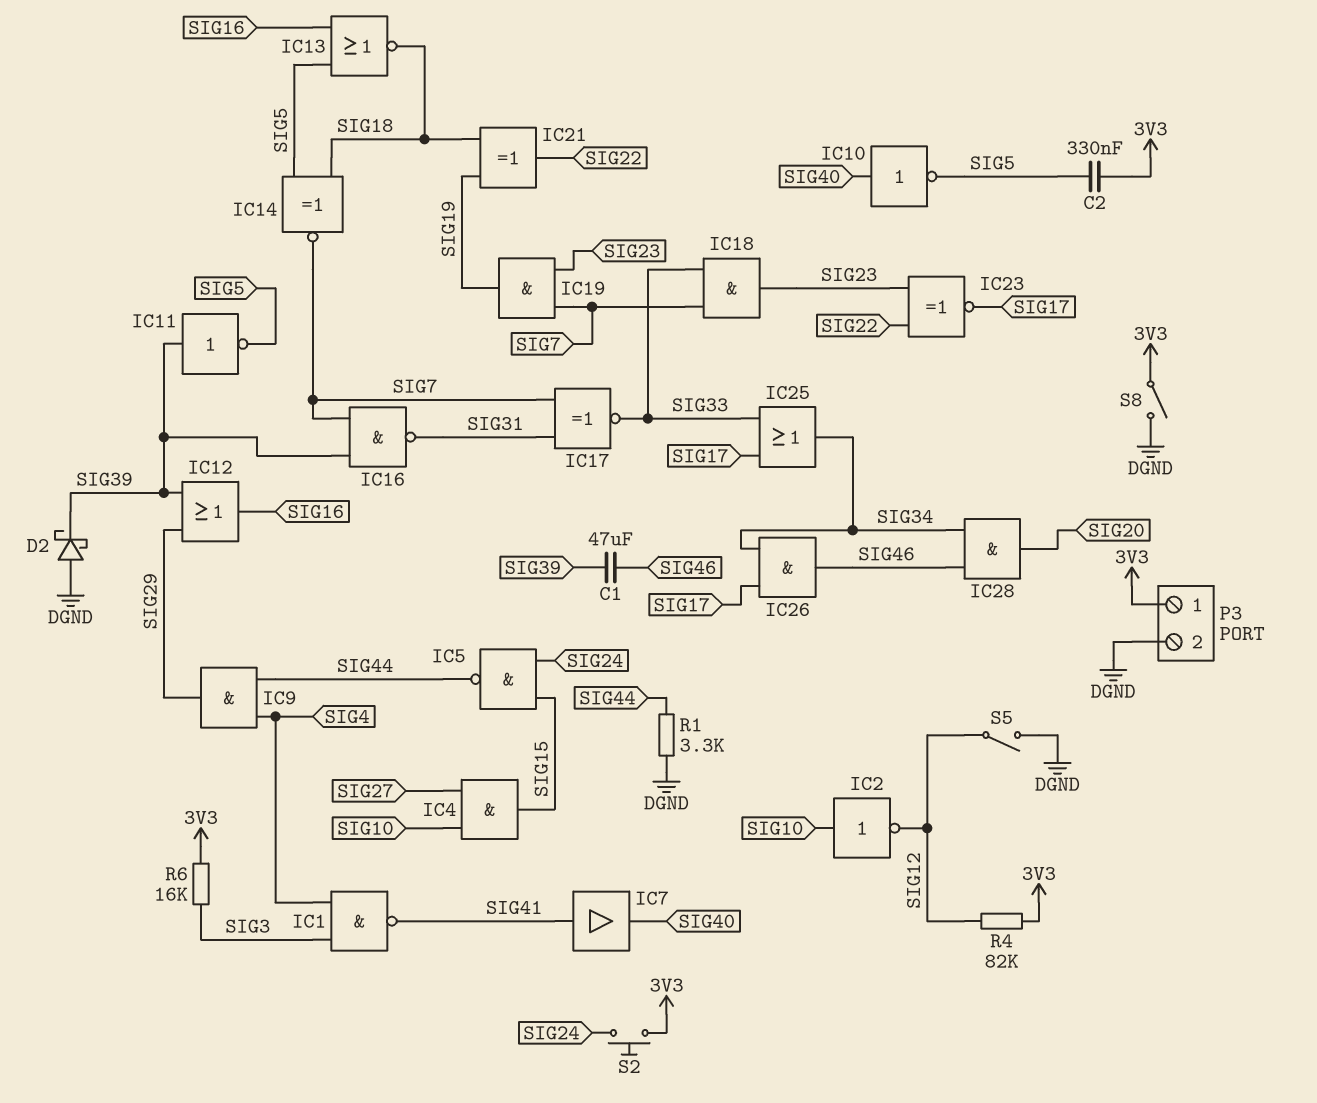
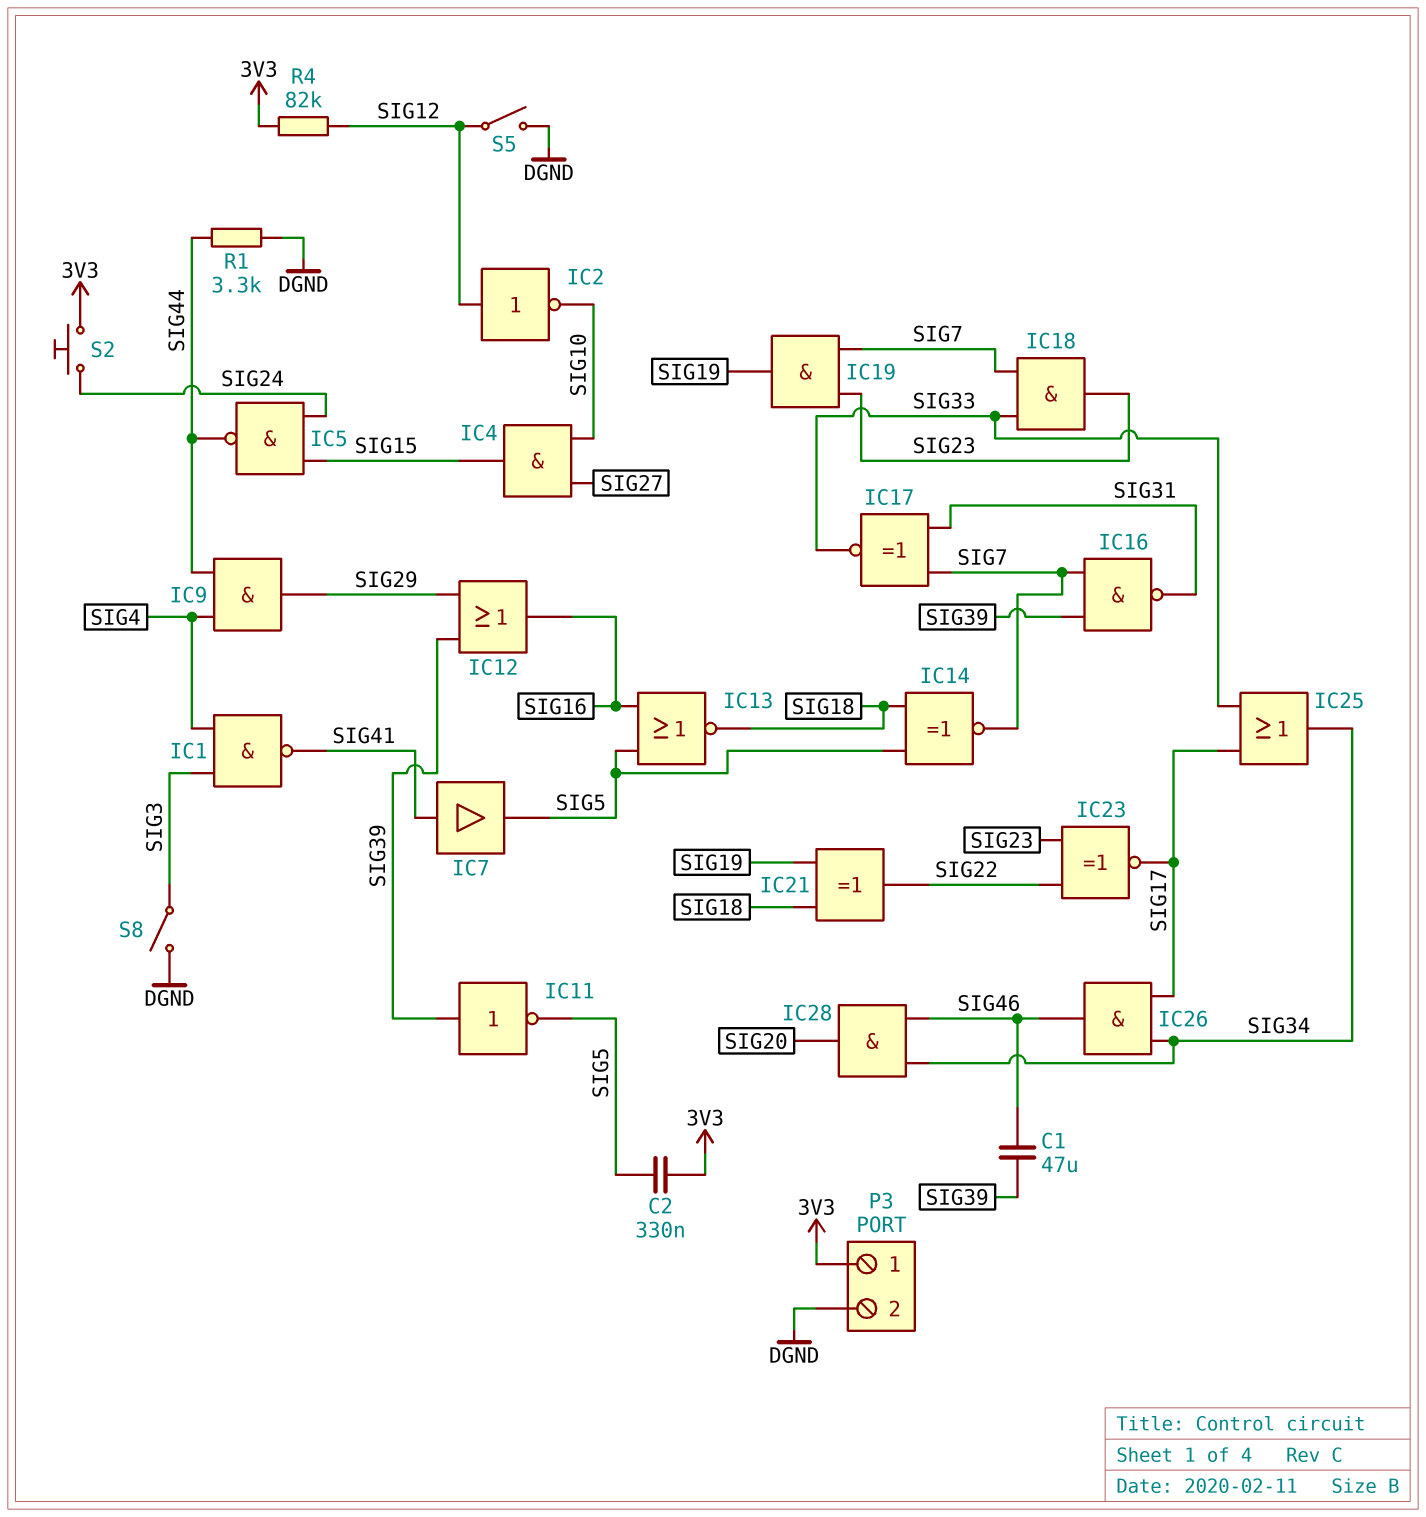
D2: schottky (A DGND, K SIG39) -> none
IC2: NOT (in SIG10, out SIG12) -> NOT (in SIG12, out SIG10)
IC7: buffer (in SIG41, out SIG40) -> buffer (in SIG41, out SIG5)
IC10: NOT (in SIG40, out SIG5) -> none
R6: 16k (3V3, SIG3) -> none
S8: switch (3V3, DGND) -> switch (DGND, SIG3)

